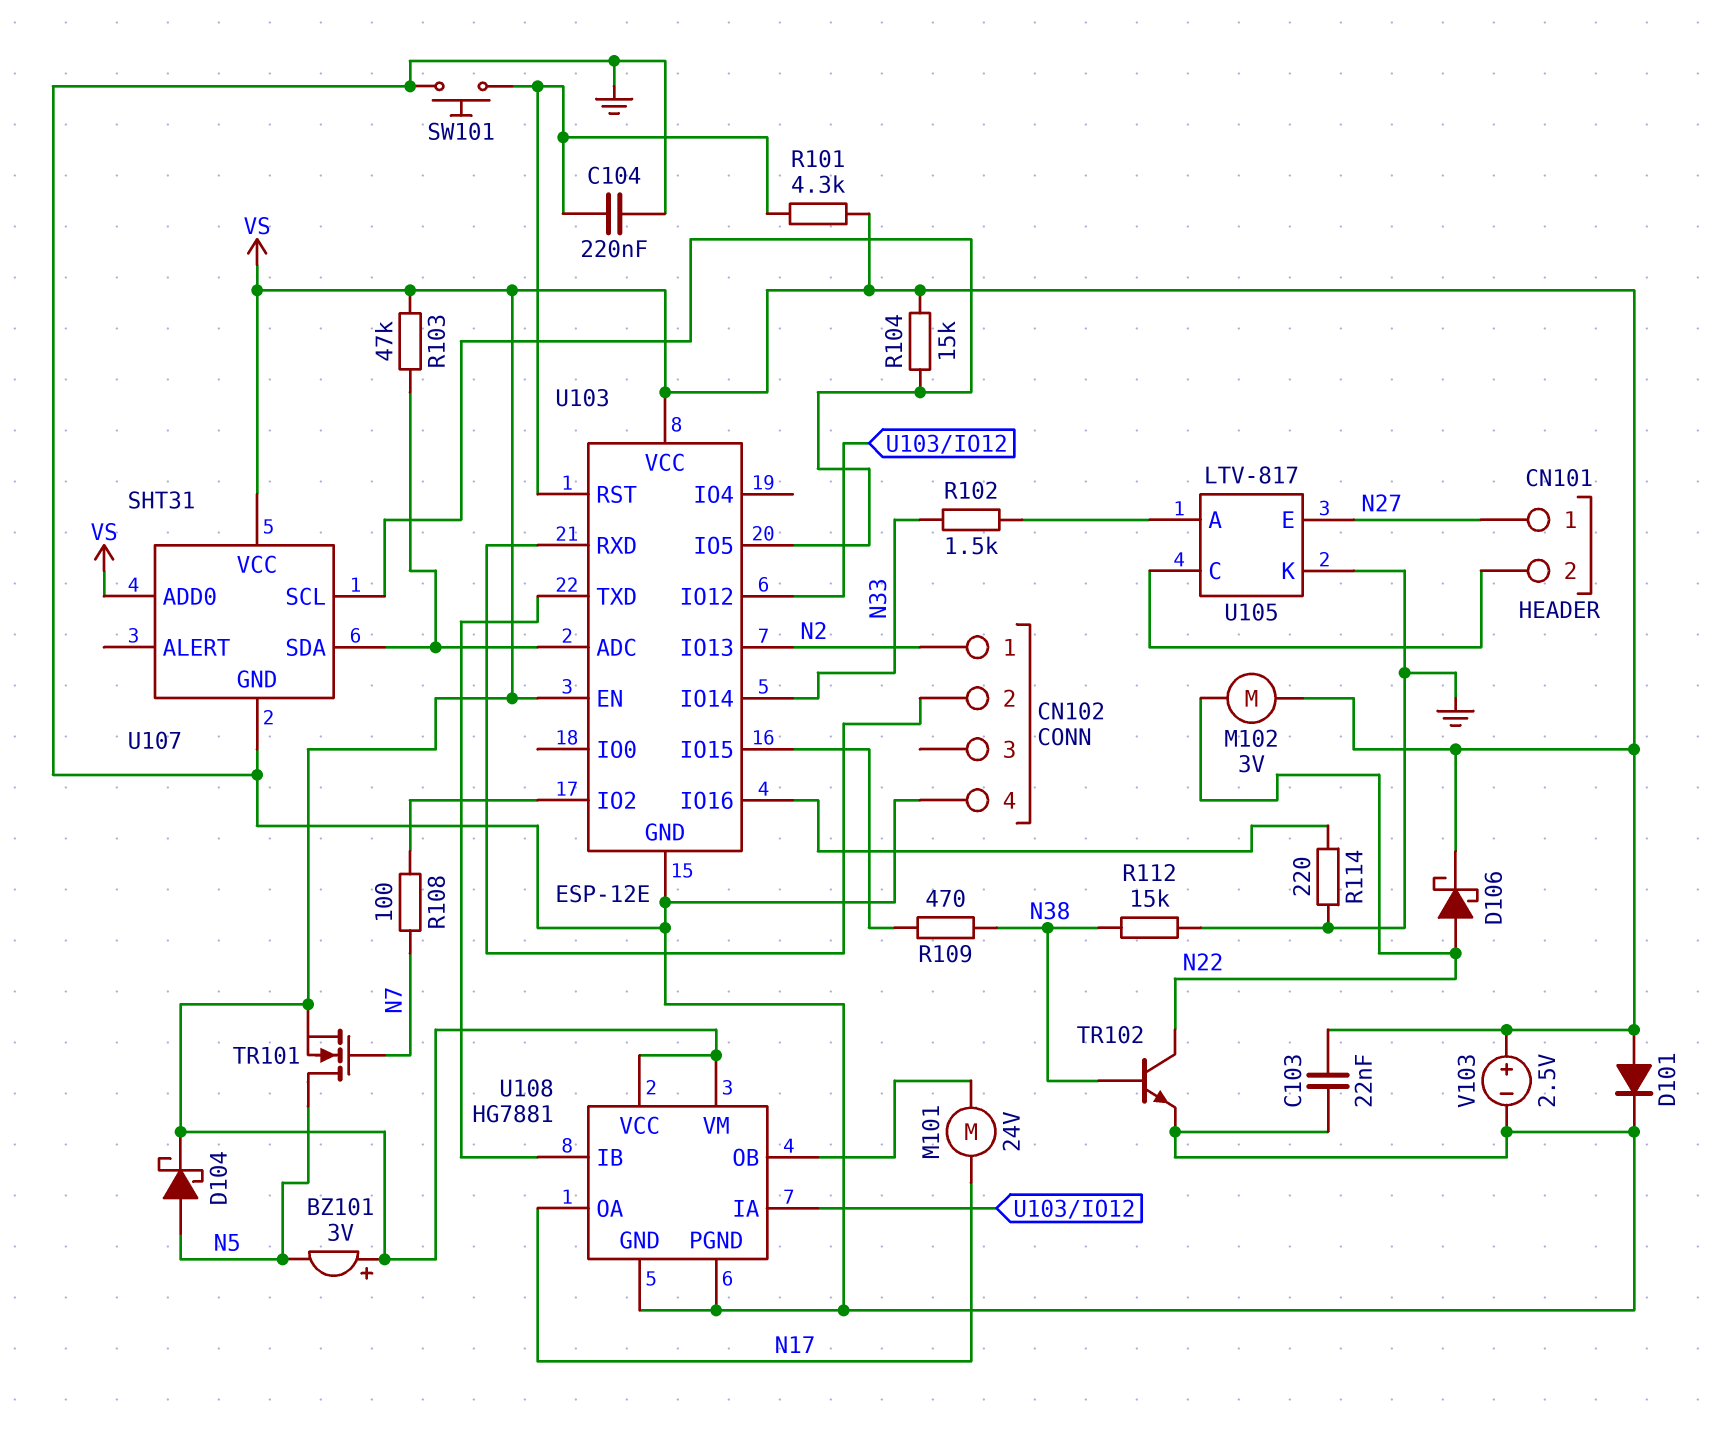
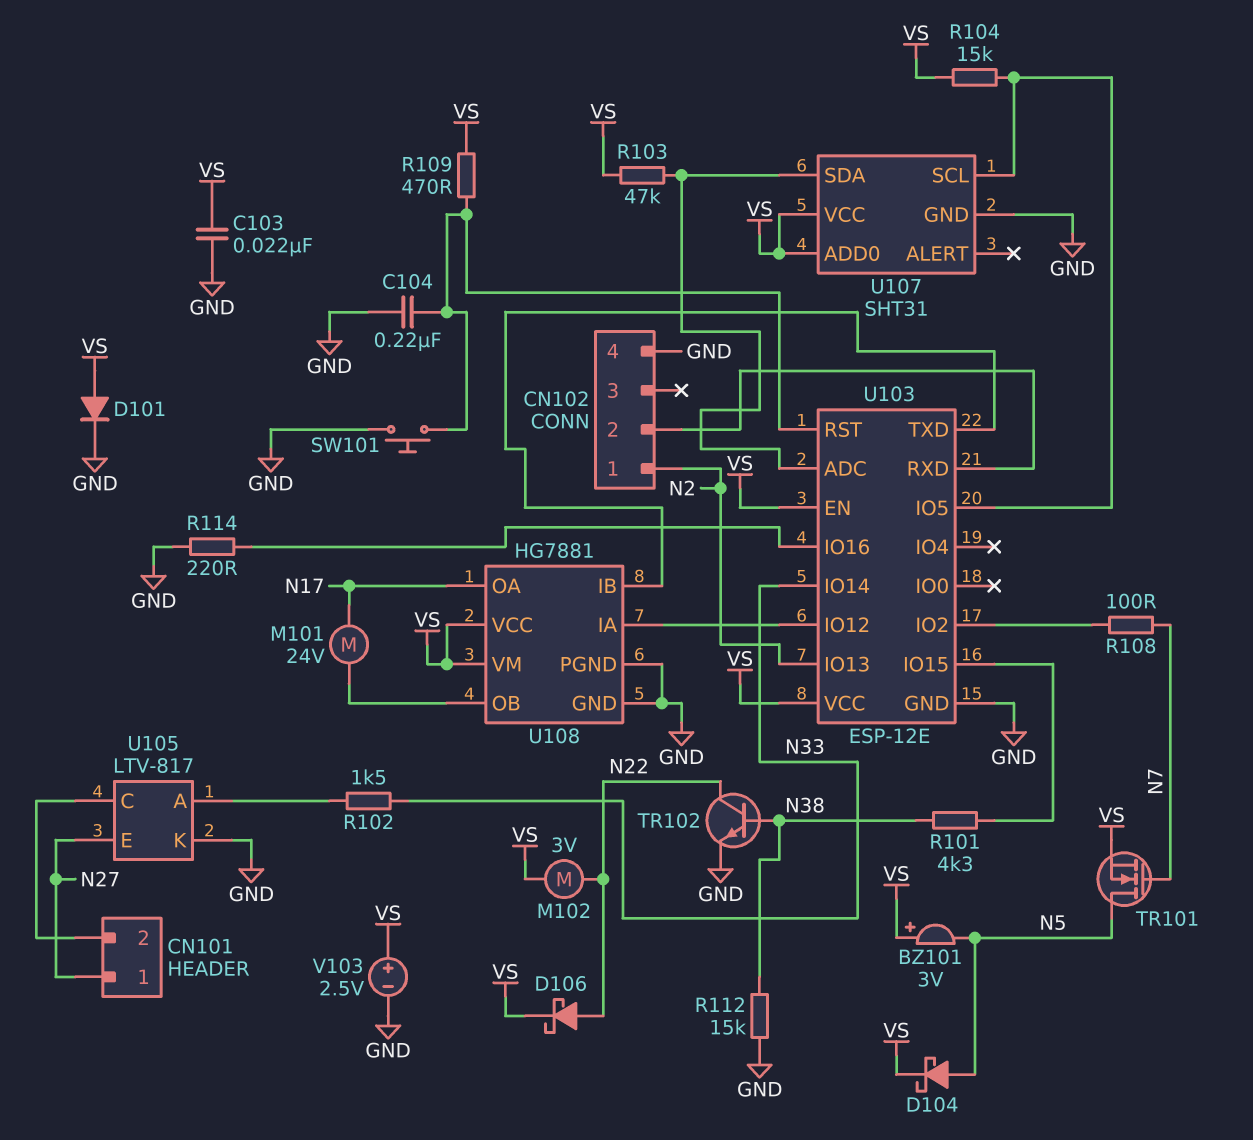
R101: 4.3k (U103/RST, VS) -> 4.3k (N38, U103/IO15)
R109: 470 (N38, U103/IO15) -> 470 (U103/RST, VS)

